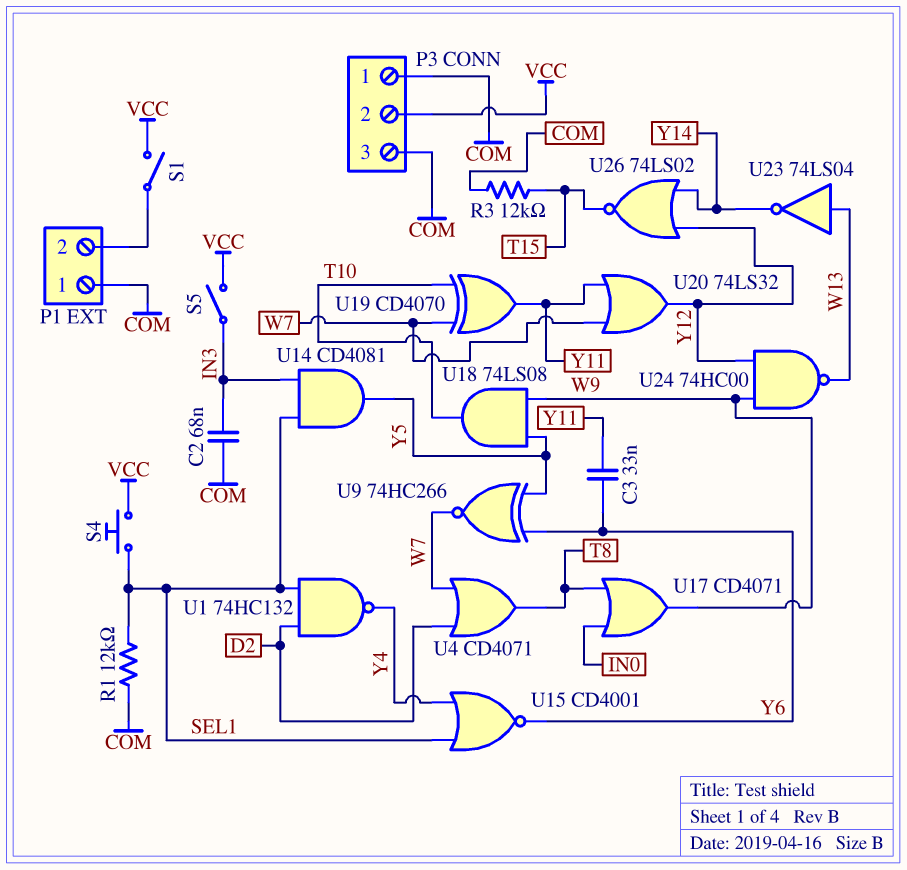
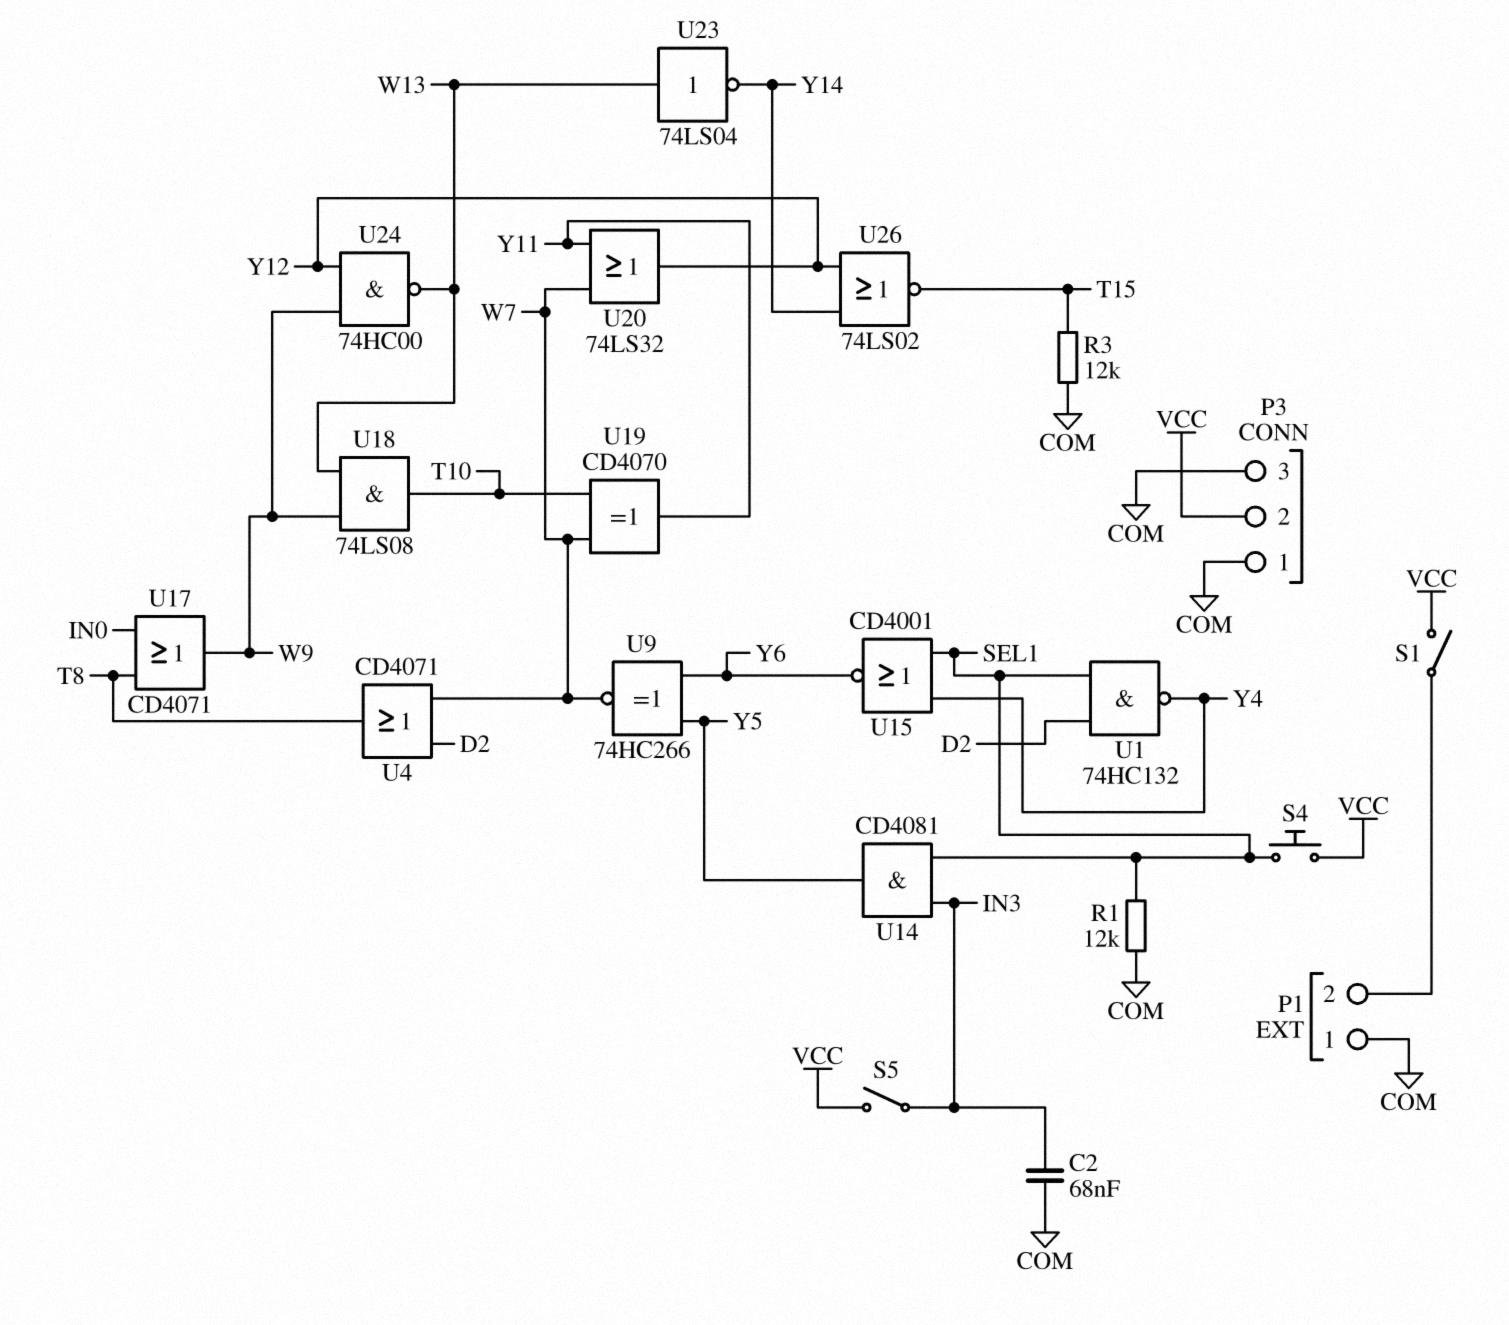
C3: 33nF (Y6, Y11) -> none
U18: AND 74LS08 (in W9, in Y5, out T10) -> AND 74LS08 (in W9, in W13, out T10)

